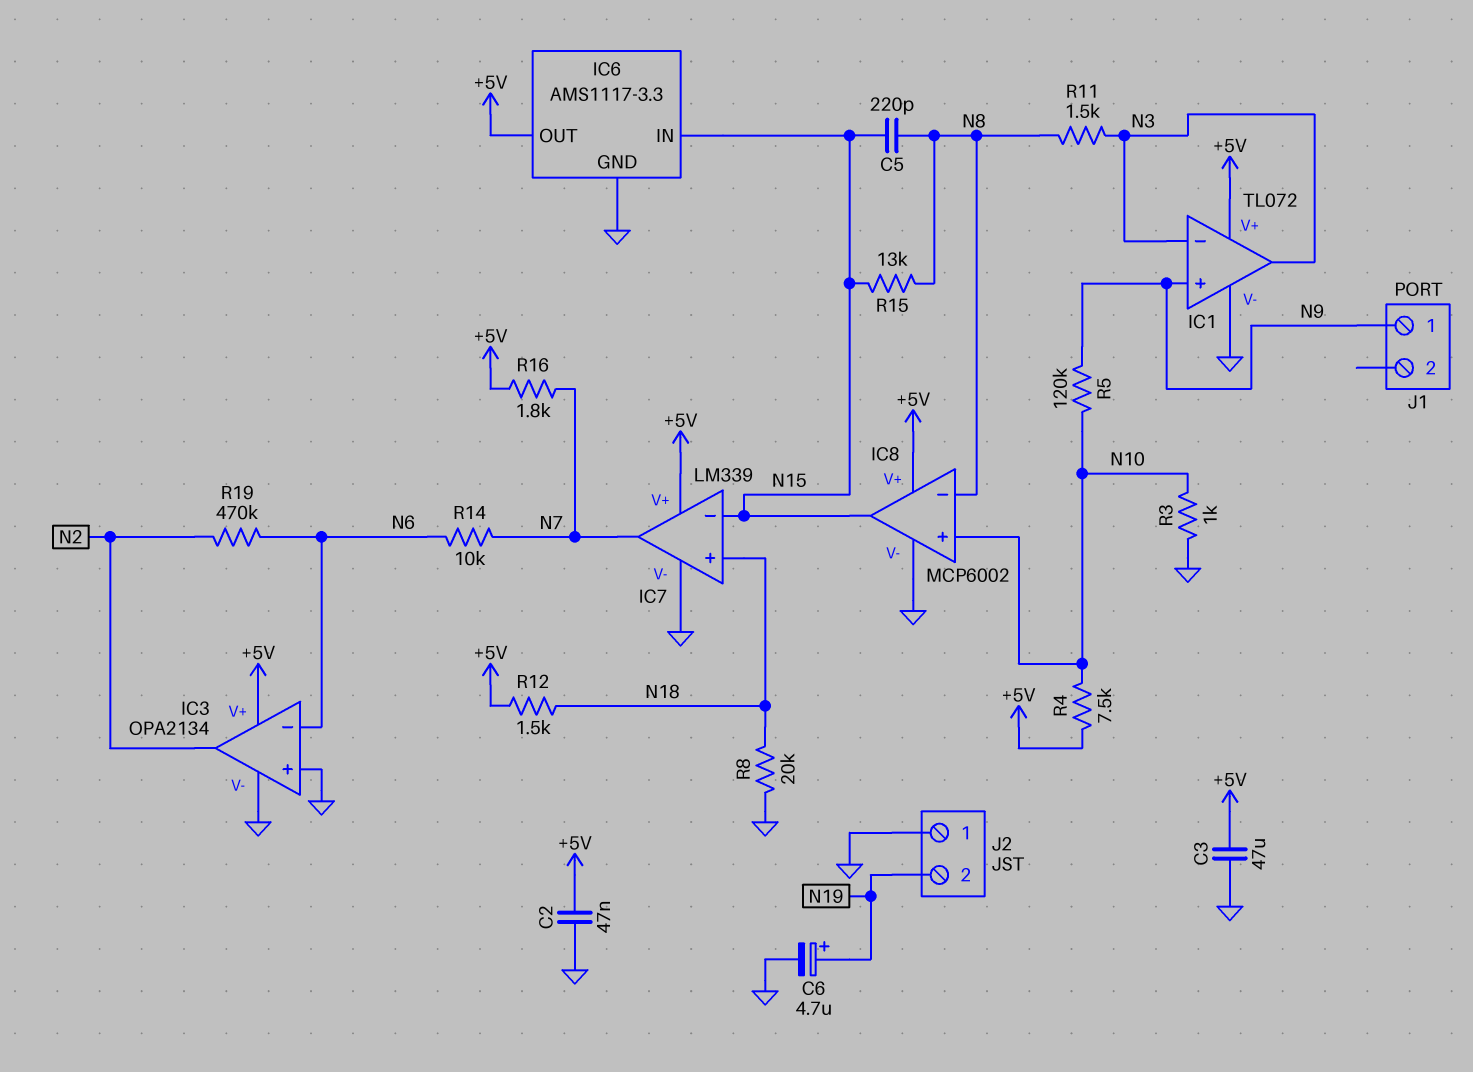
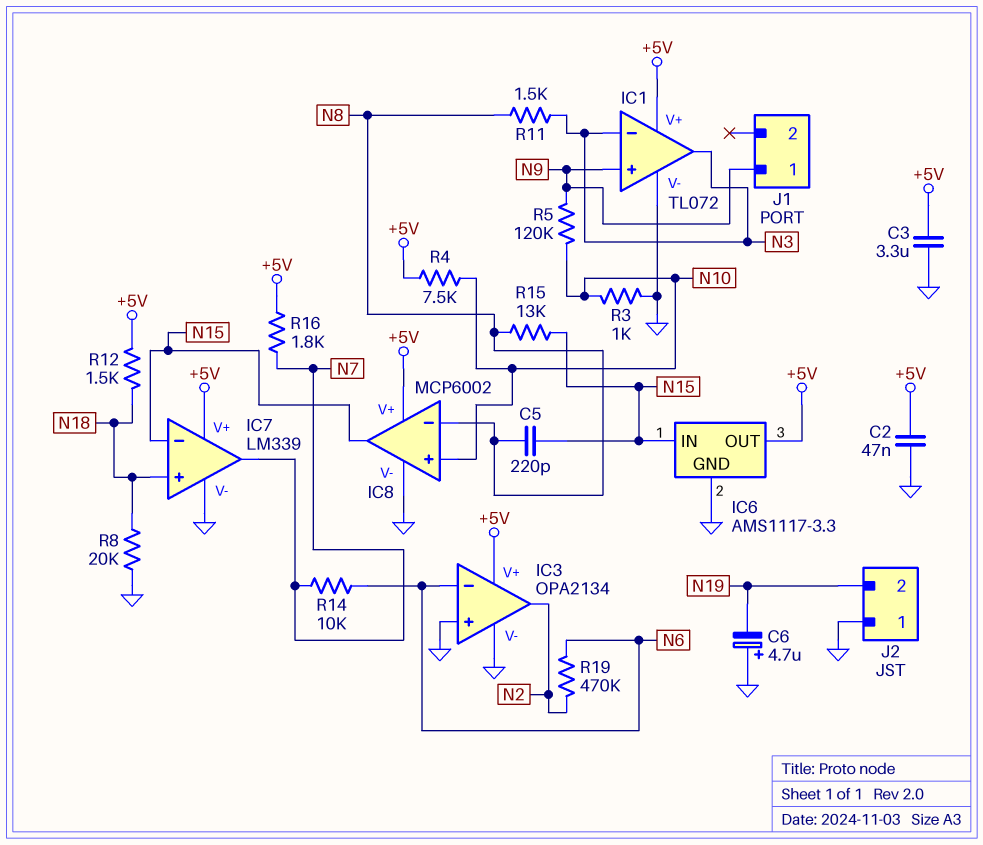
C3: 47uF (+5V, GND) -> 3.3uF (+5V, GND)
C6: 4.7uF (plus N19, minus GND) -> 4.7uF (plus GND, minus N19)

